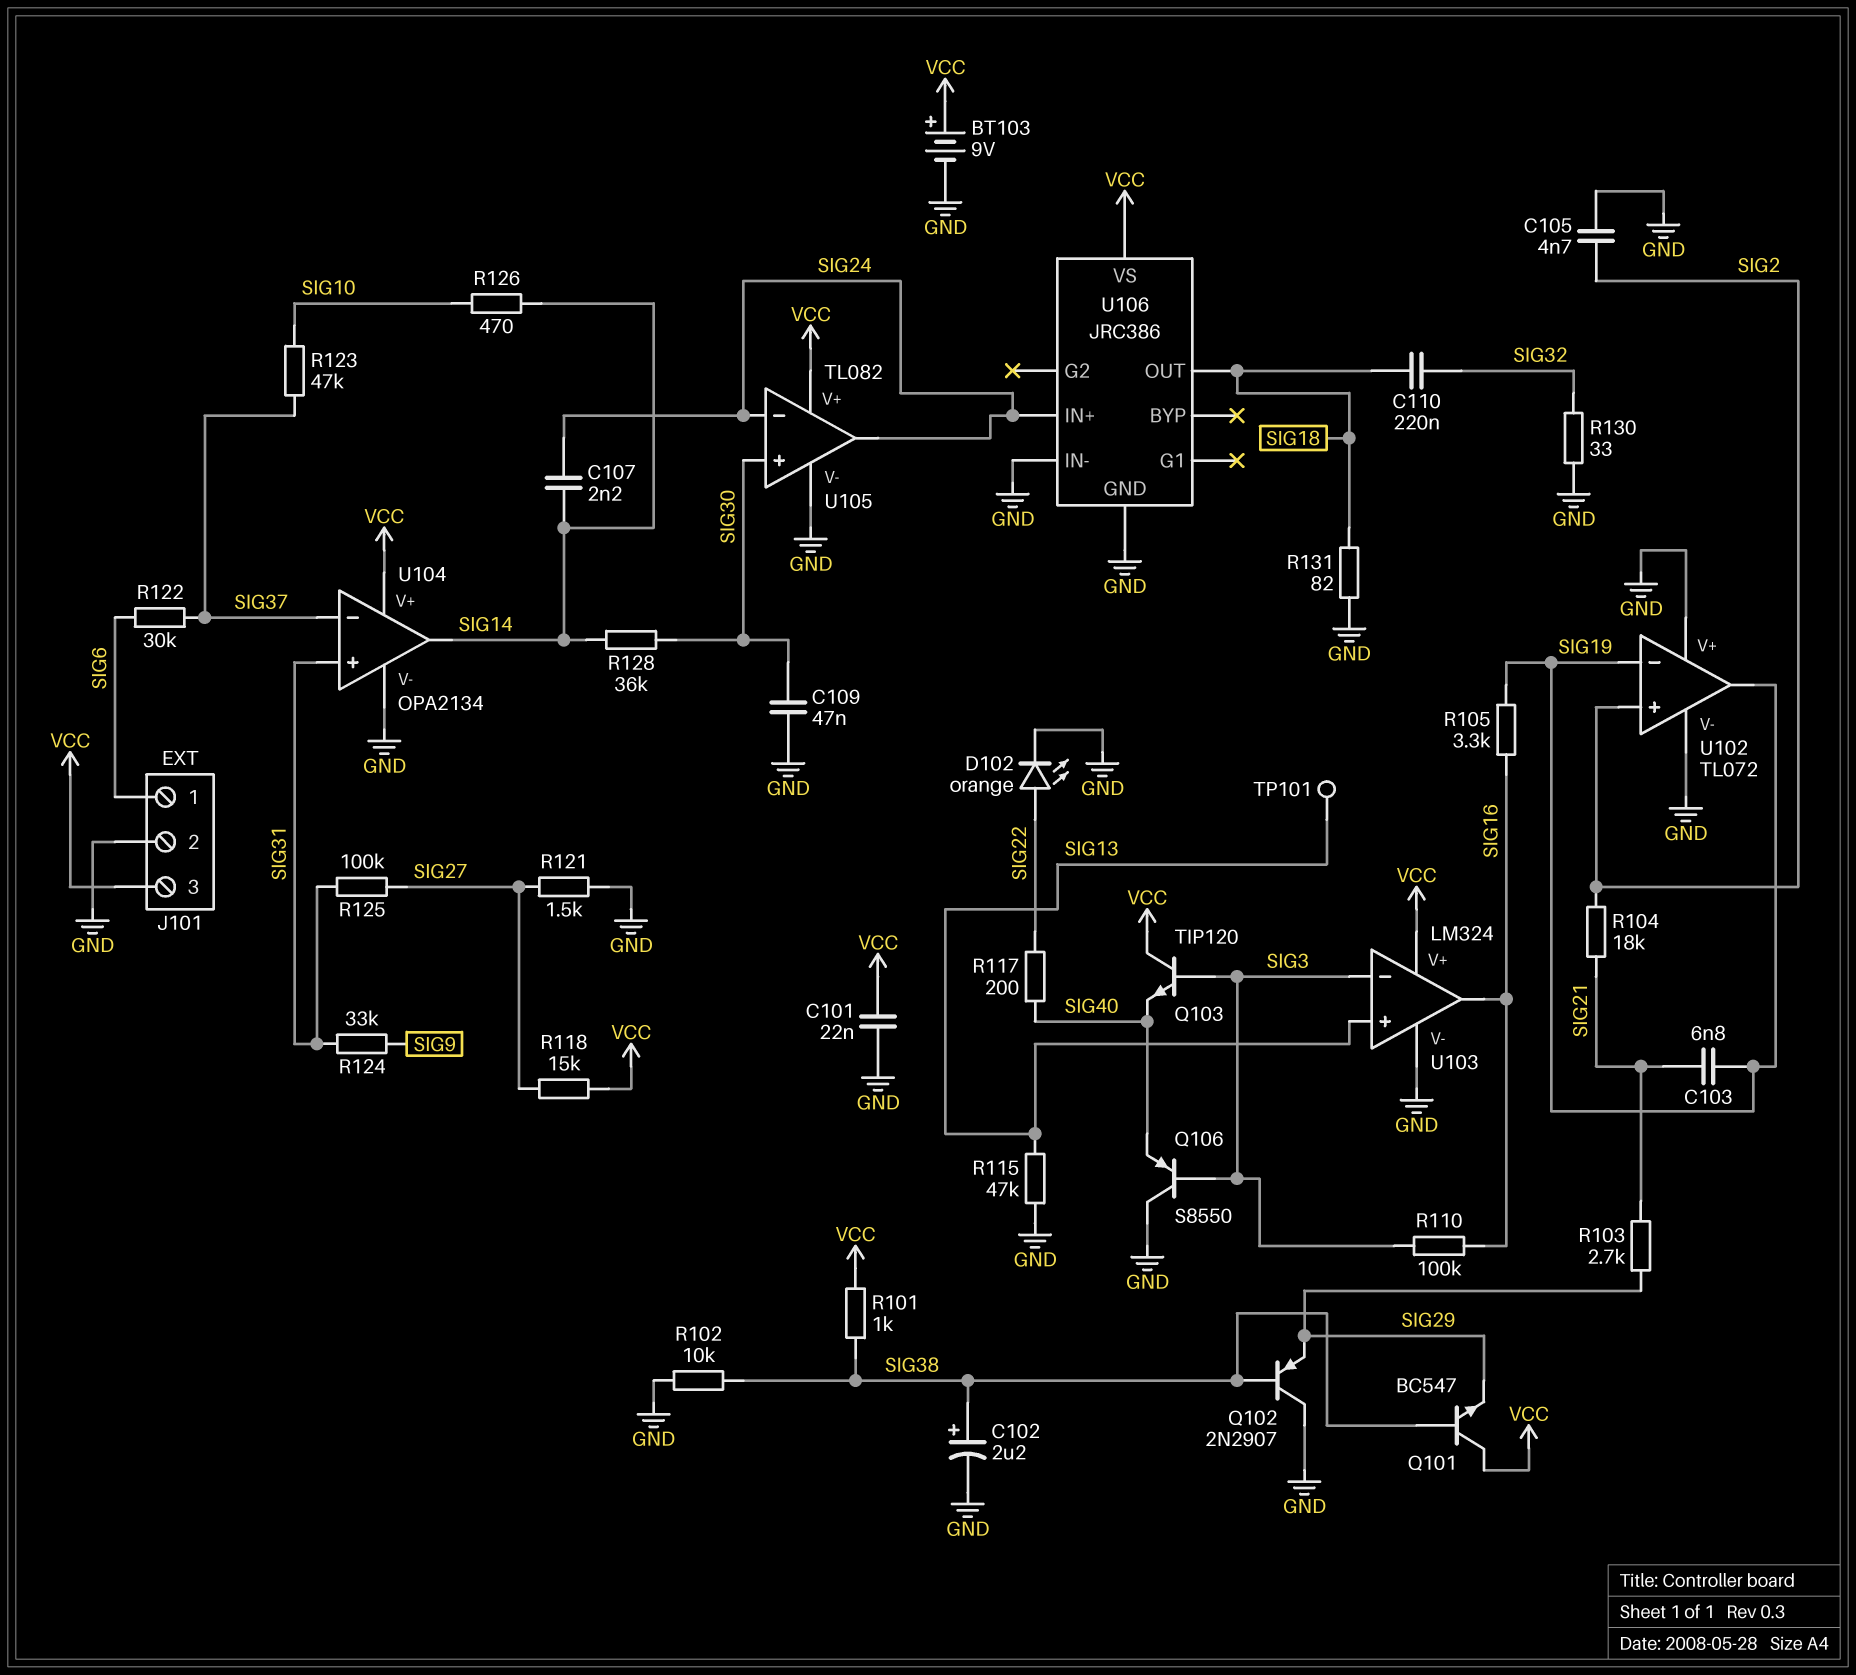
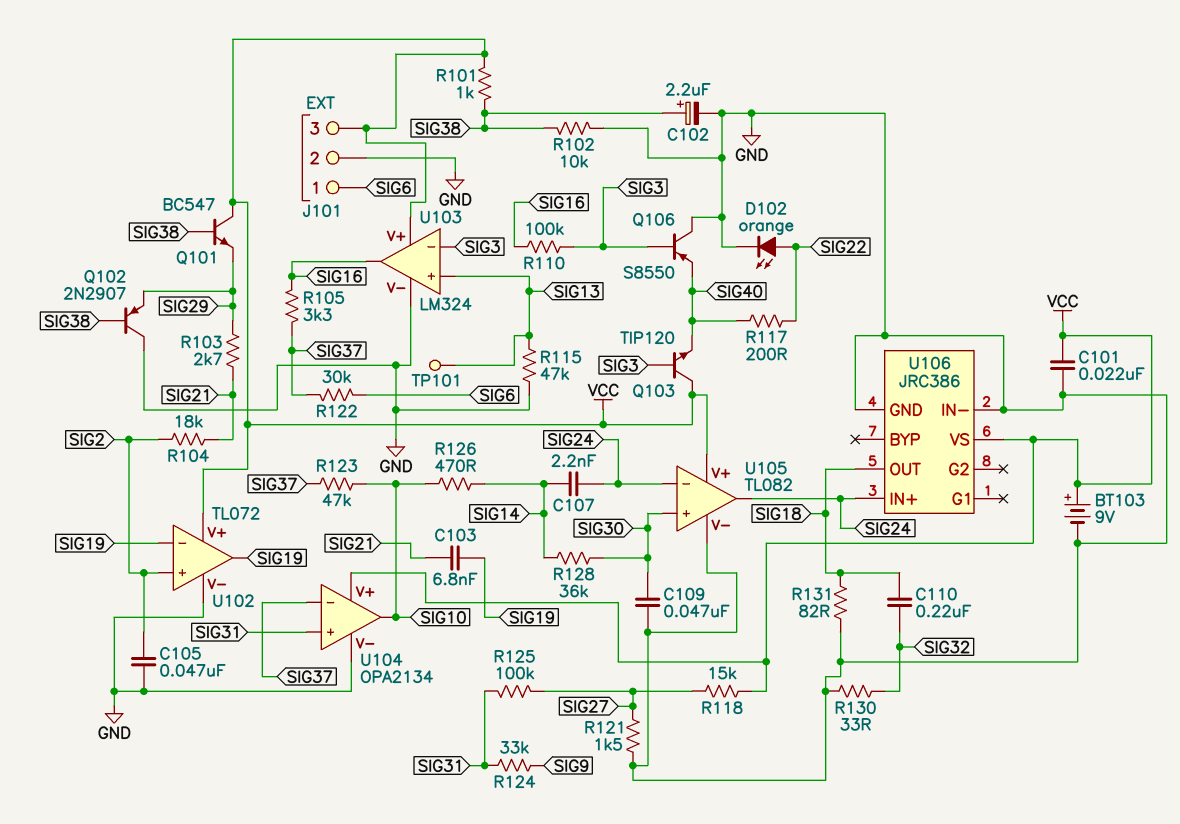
C105: 4.7nF (GND, SIG2) -> 47nF (GND, SIG2)
R105: 3.3k (SIG16, SIG19) -> 3.3k (SIG16, SIG37)
U102 pin V+: GND -> VCC
U104 pin out: SIG14 -> SIG10

